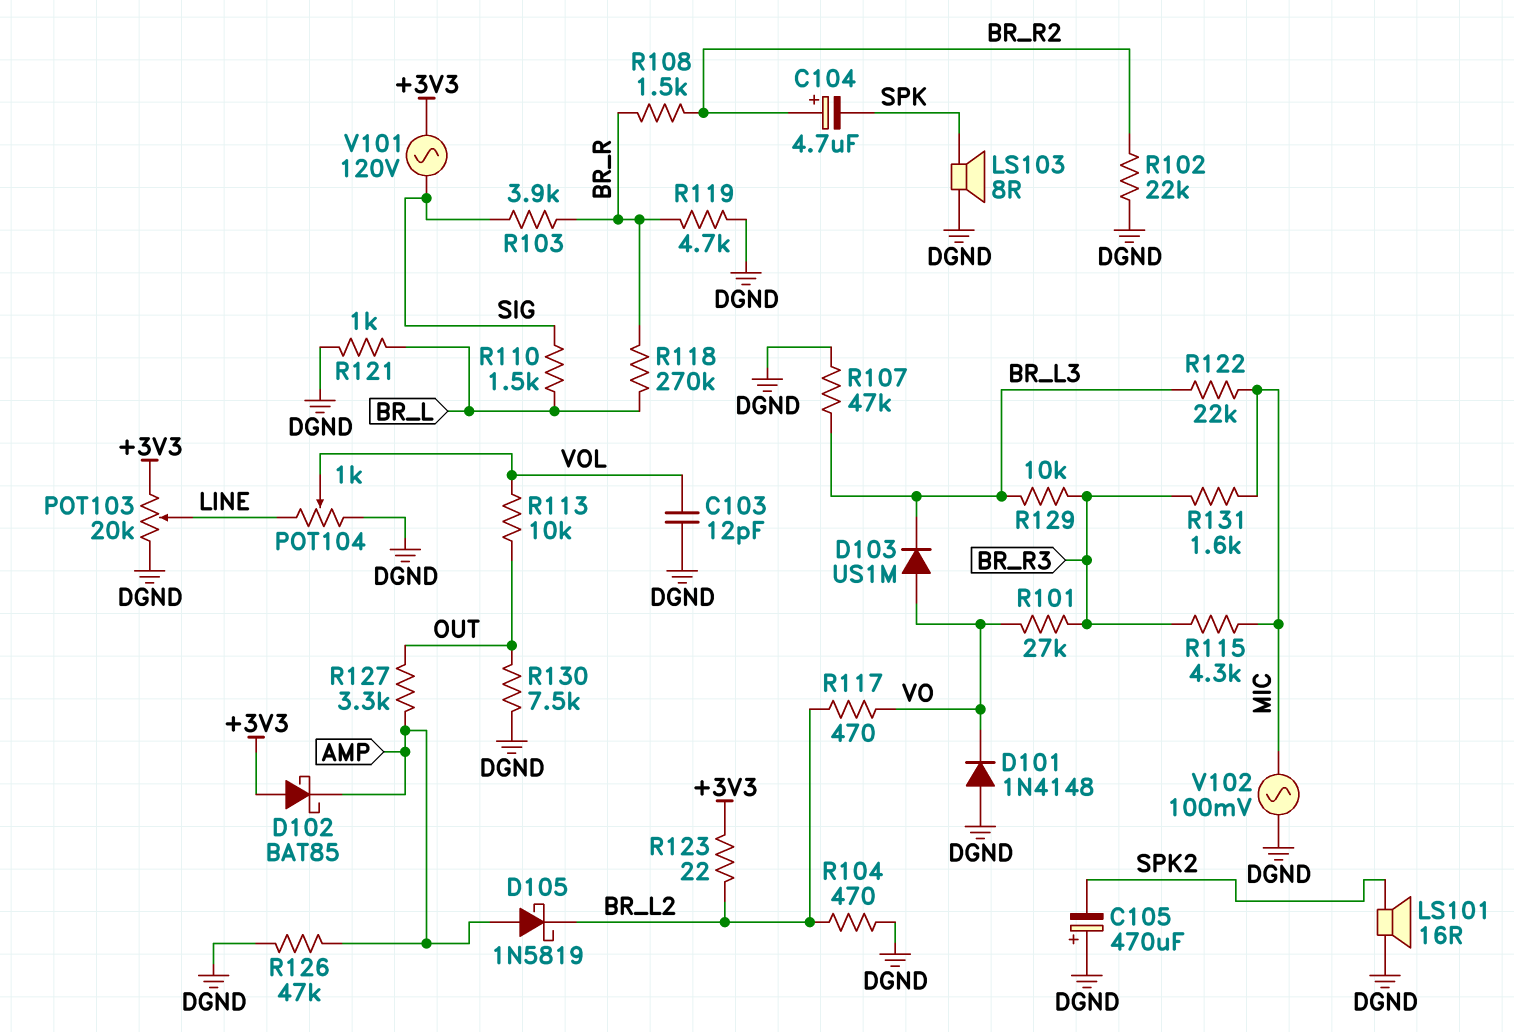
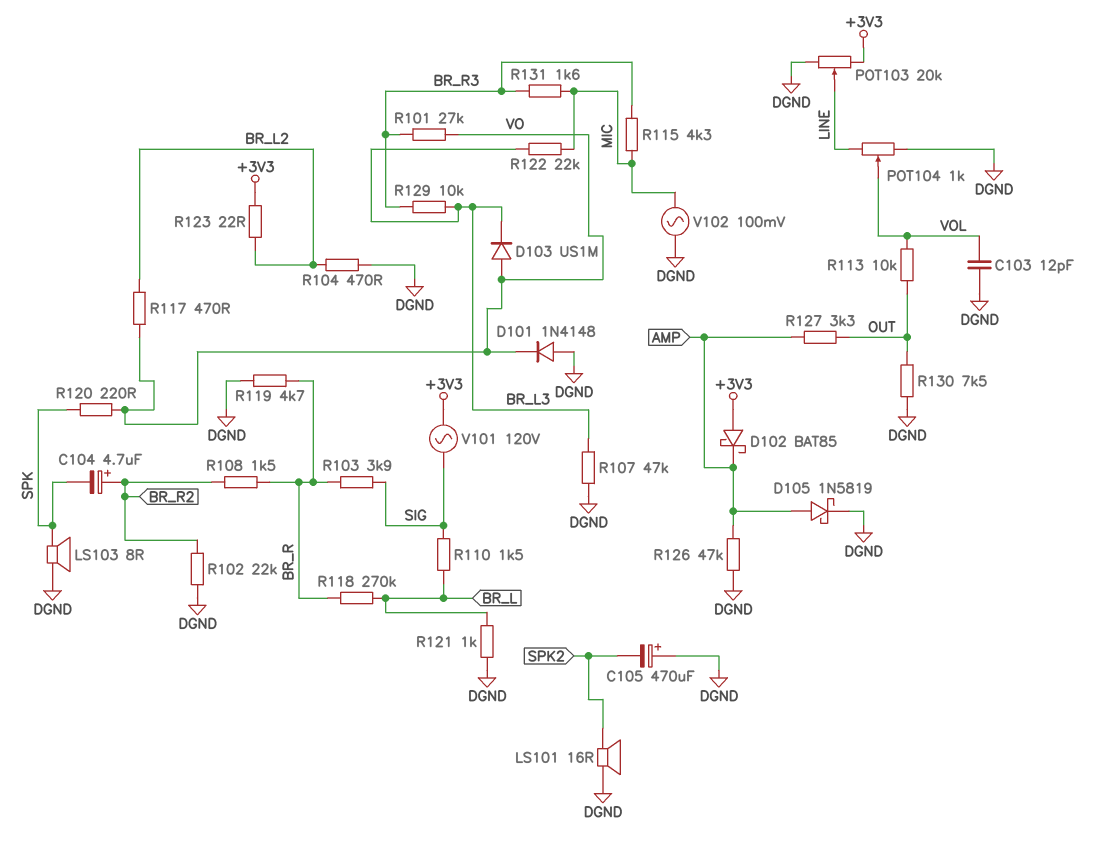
D105: schottky 1N5819 (A AMP, K BR_L2) -> schottky 1N5819 (A AMP, K DGND)
R120: none -> 220 (SPK, VO)

